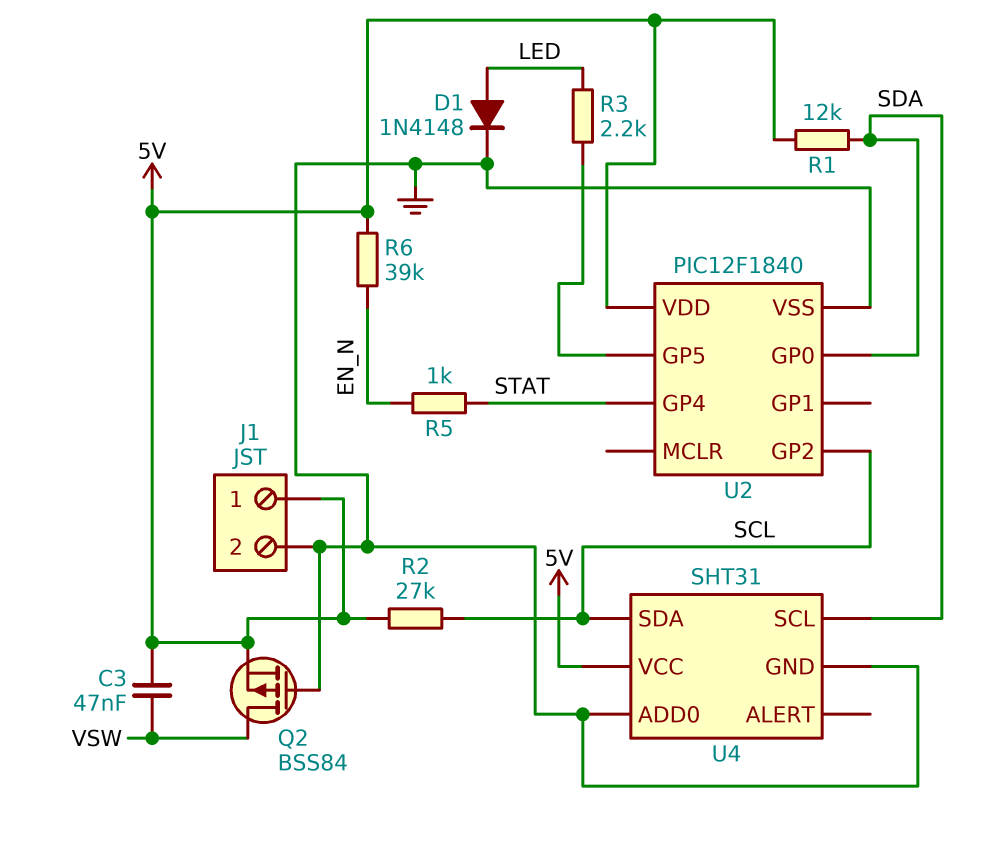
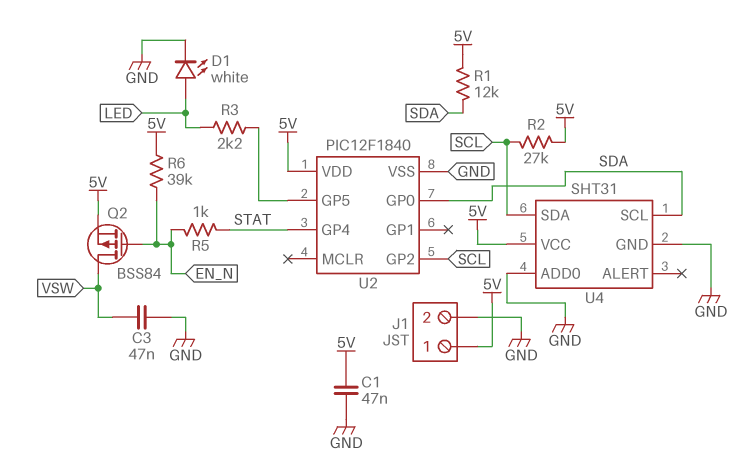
C1: none -> 47nF (5V, GND)
C3: 47nF (5V, VSW) -> 47nF (GND, VSW)
D1: diode 1N4148 (A LED, K GND) -> LED white (A LED, K GND)
Q2: PMOS BSS84 (G GND, D VSW, S 5V) -> PMOS BSS84 (G EN_N, D VSW, S 5V)

